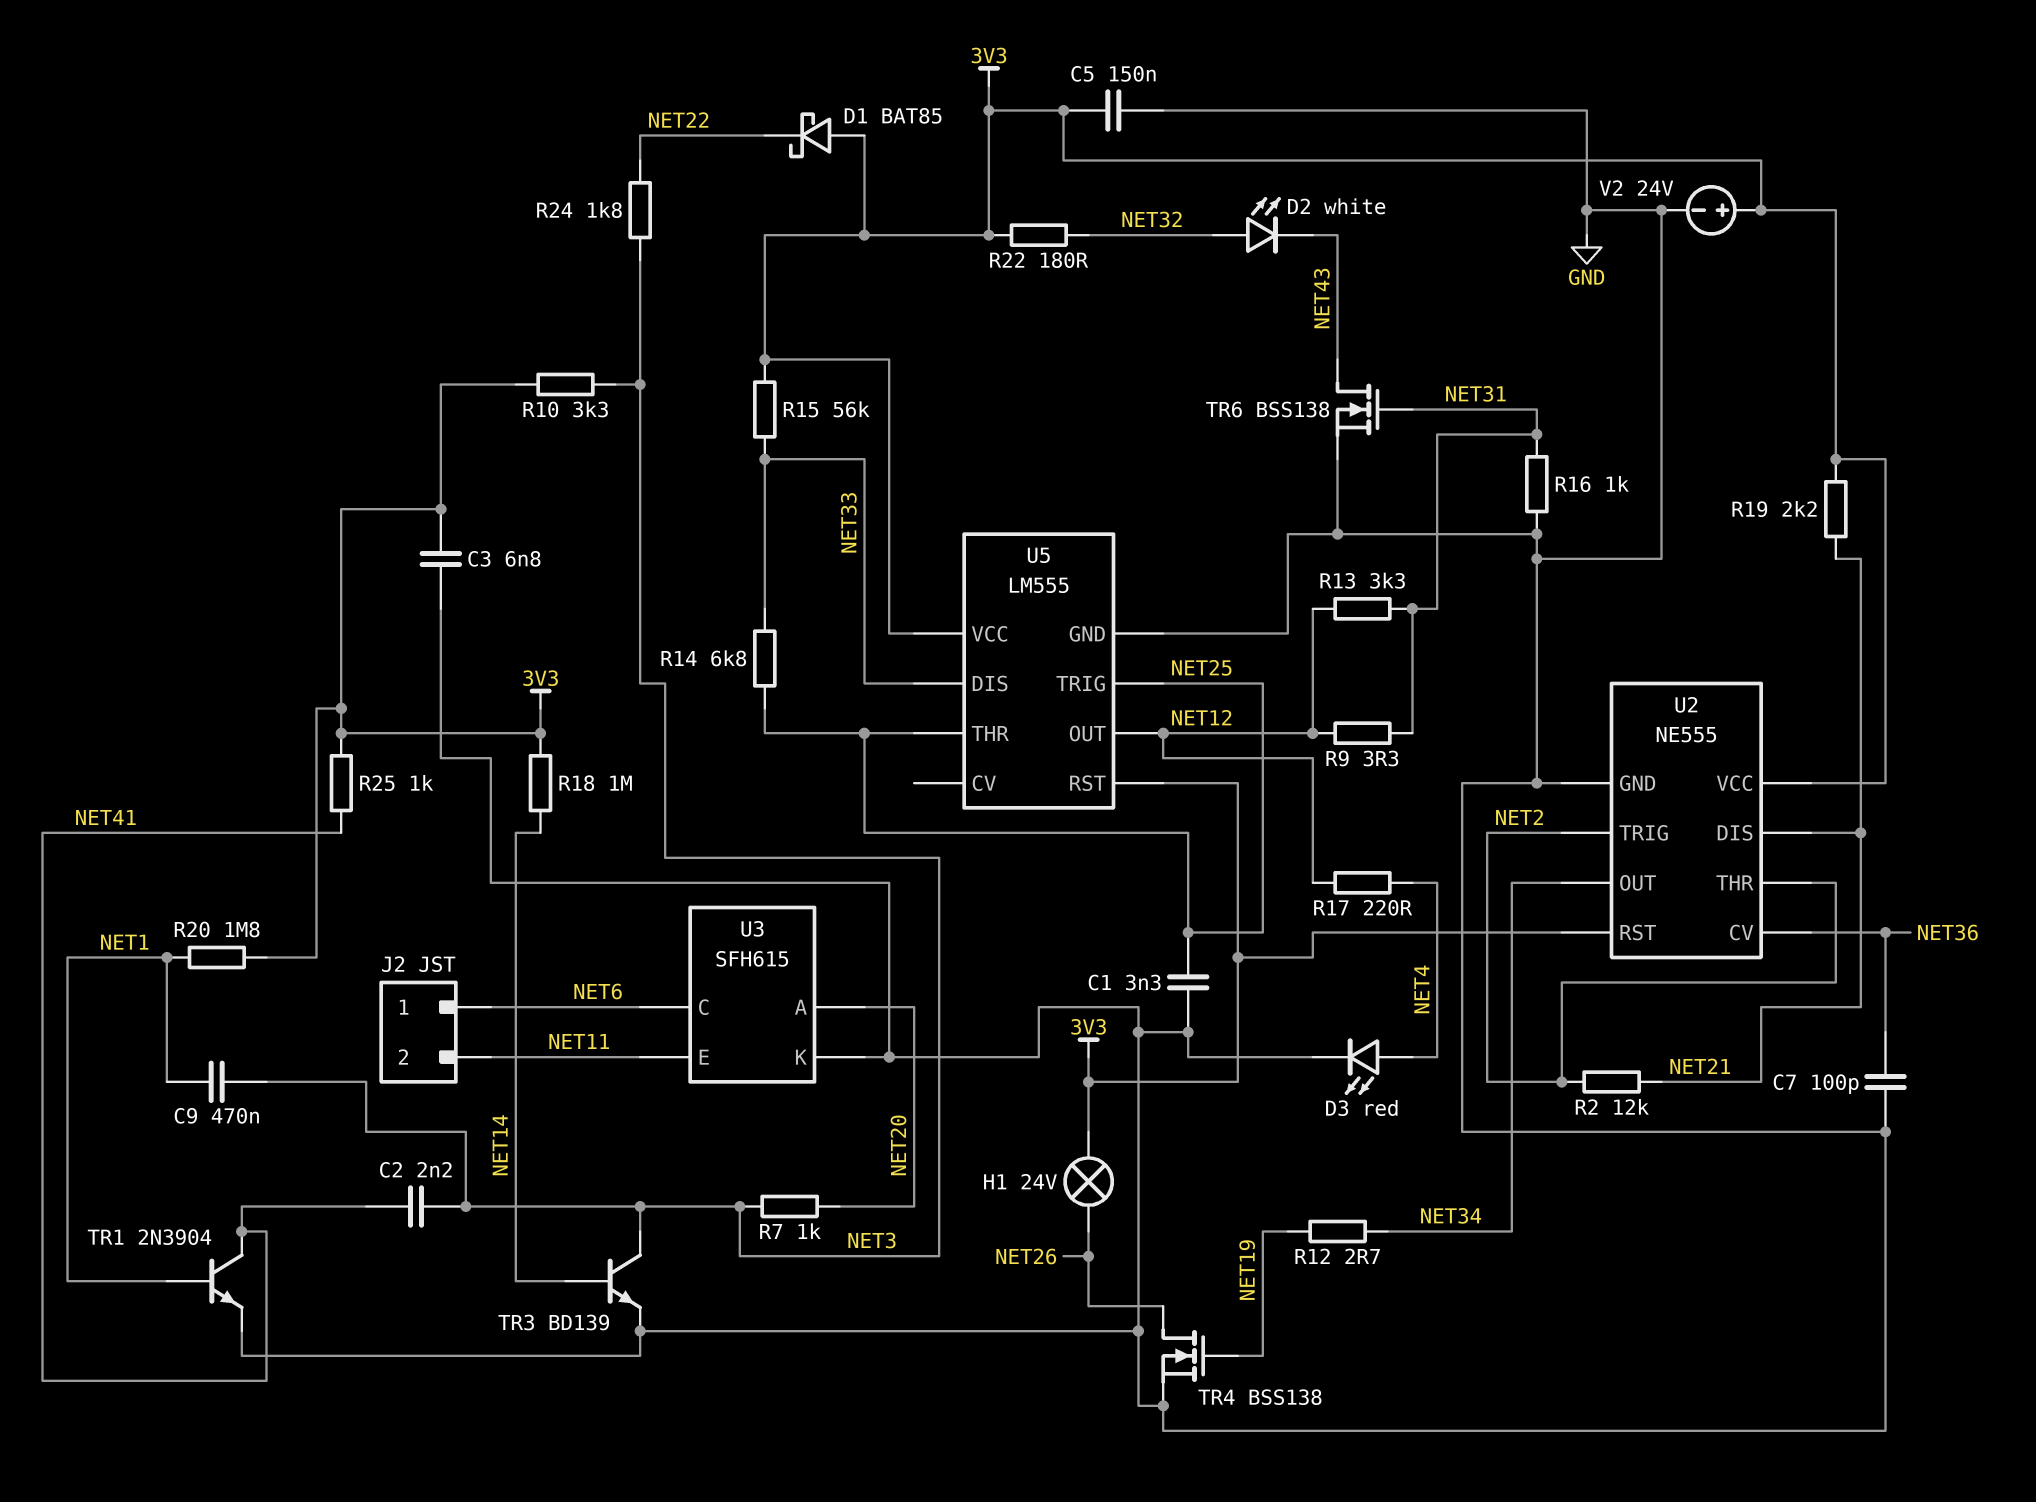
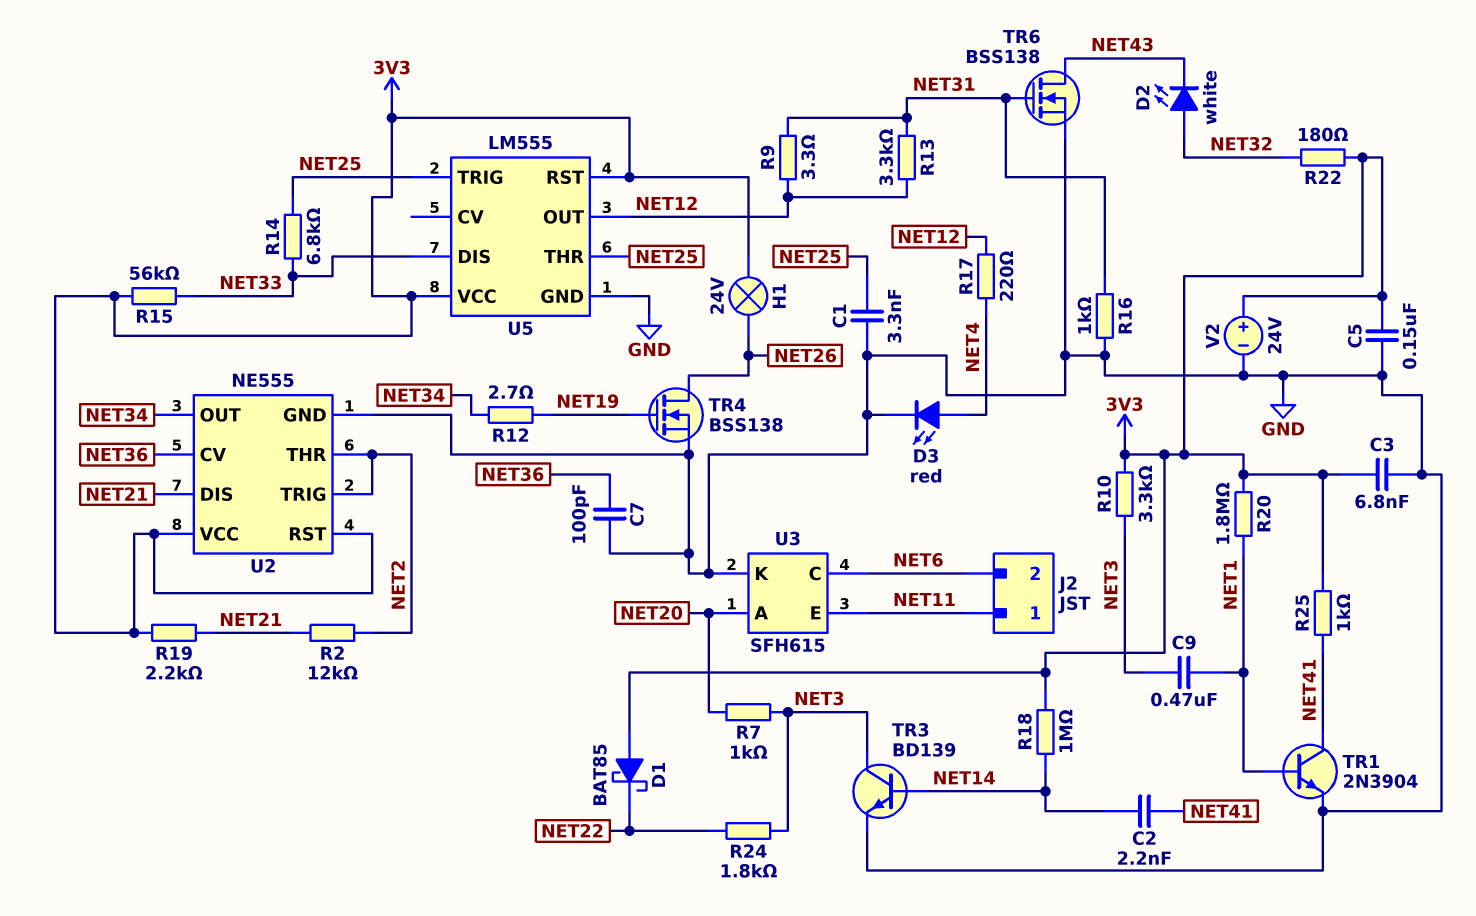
C2: 2.2nF (NET3, NET41) -> 2.2nF (NET14, NET41)
J2 pin 1: NET6 -> NET11
J2 pin 2: NET11 -> NET6

